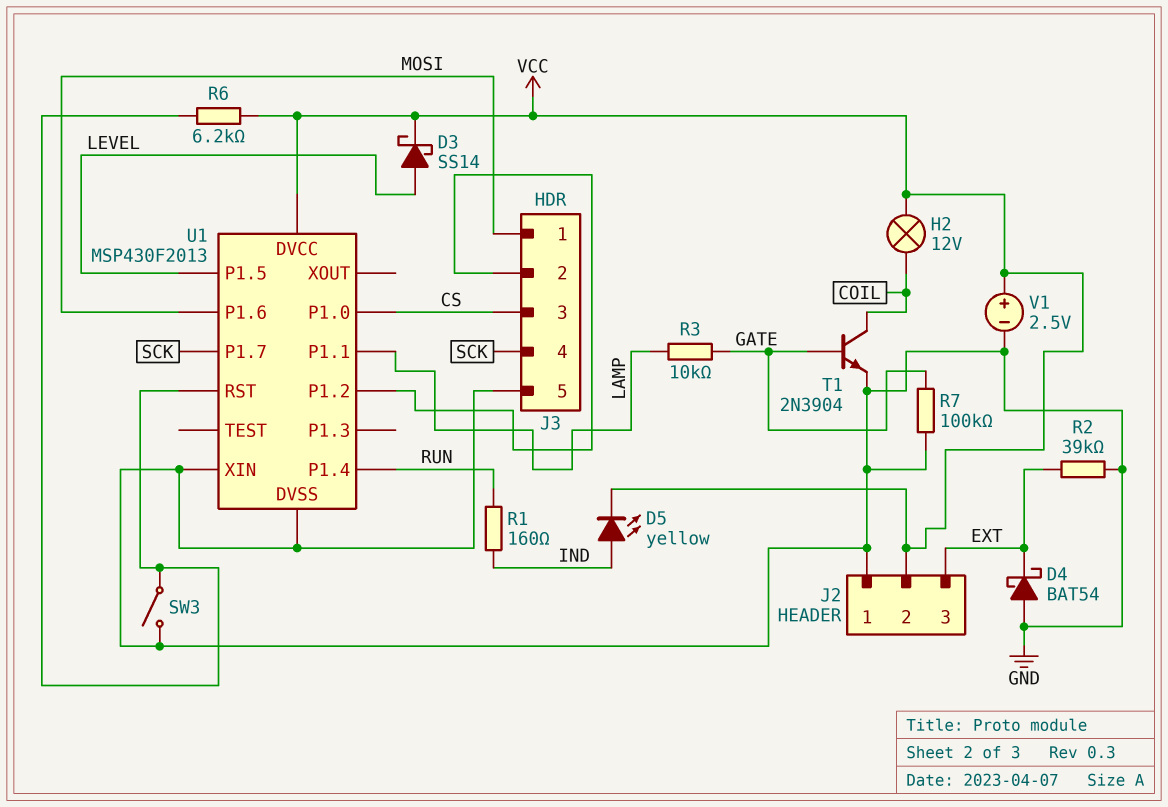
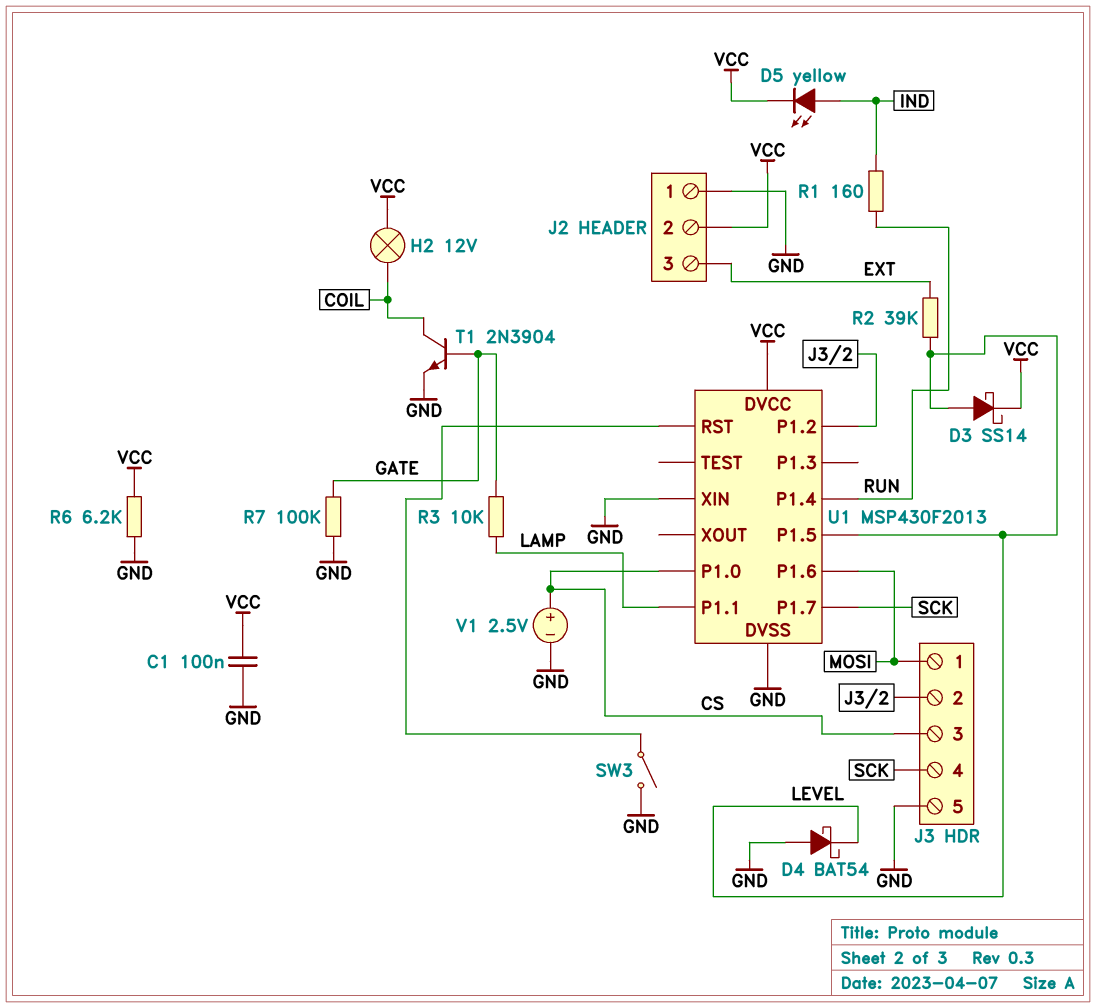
C1: none -> 100nF (GND, VCC)
D4: schottky BAT54 (A GND, K EXT) -> schottky BAT54 (A GND, K LEVEL)
R2: 39k (EXT, GND) -> 39k (EXT, LEVEL)
R6: 6.2k (U1/RST, VCC) -> 6.2k (GND, VCC)
V1: 2.5V (plus VCC, minus GND) -> 2.5V (plus CS, minus GND)

